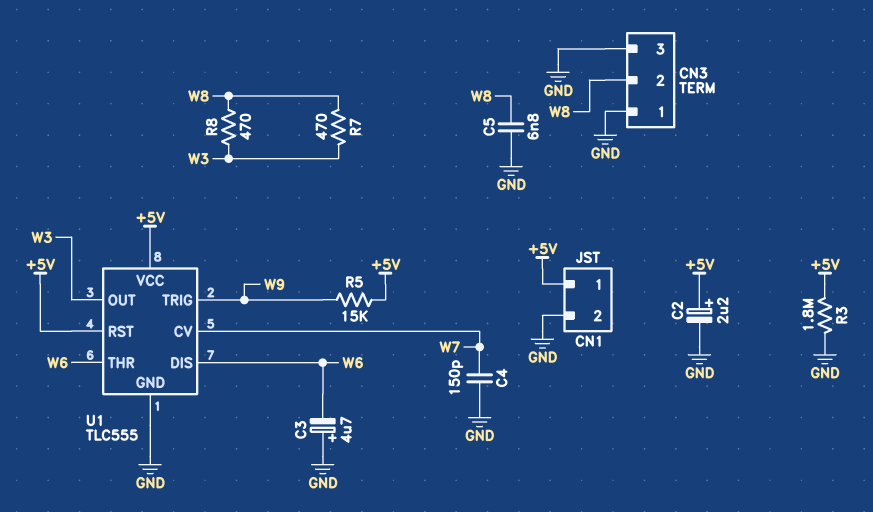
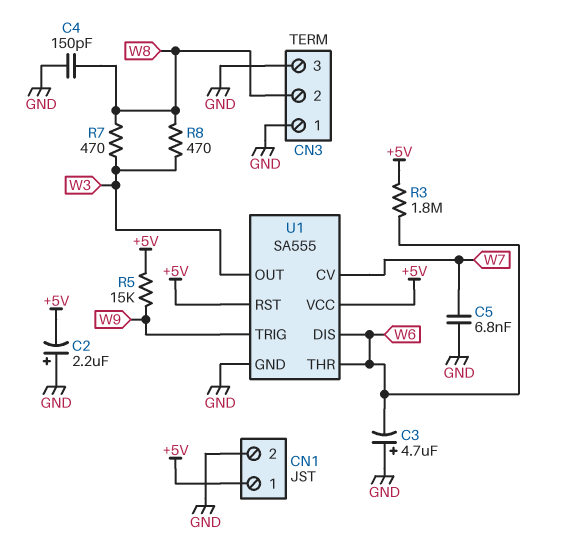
C2: 2.2uF (plus +5V, minus GND) -> 2.2uF (plus GND, minus +5V)
C4: 150pF (GND, W7) -> 150pF (GND, W8)
C5: 6.8nF (GND, W8) -> 6.8nF (GND, W7)
R3: 1.8M (+5V, GND) -> 1.8M (+5V, W6)
U1: TLC555 -> SA555

